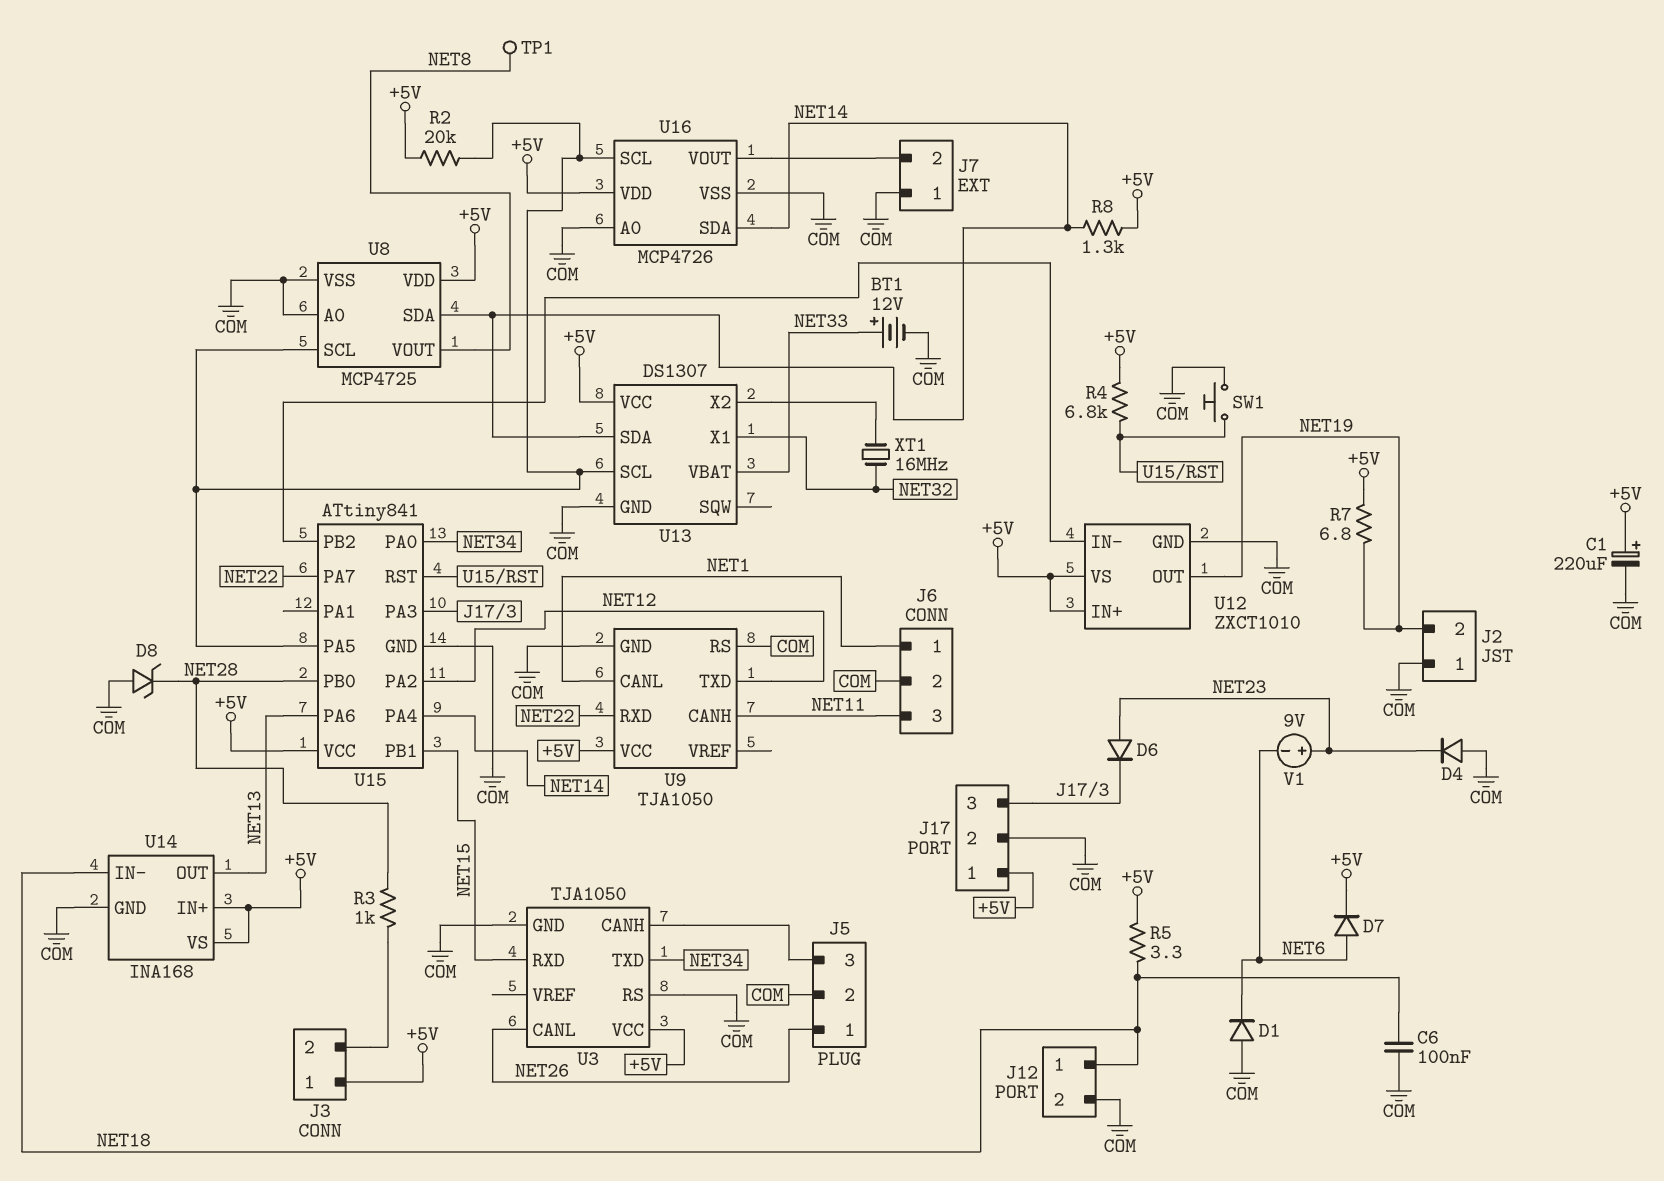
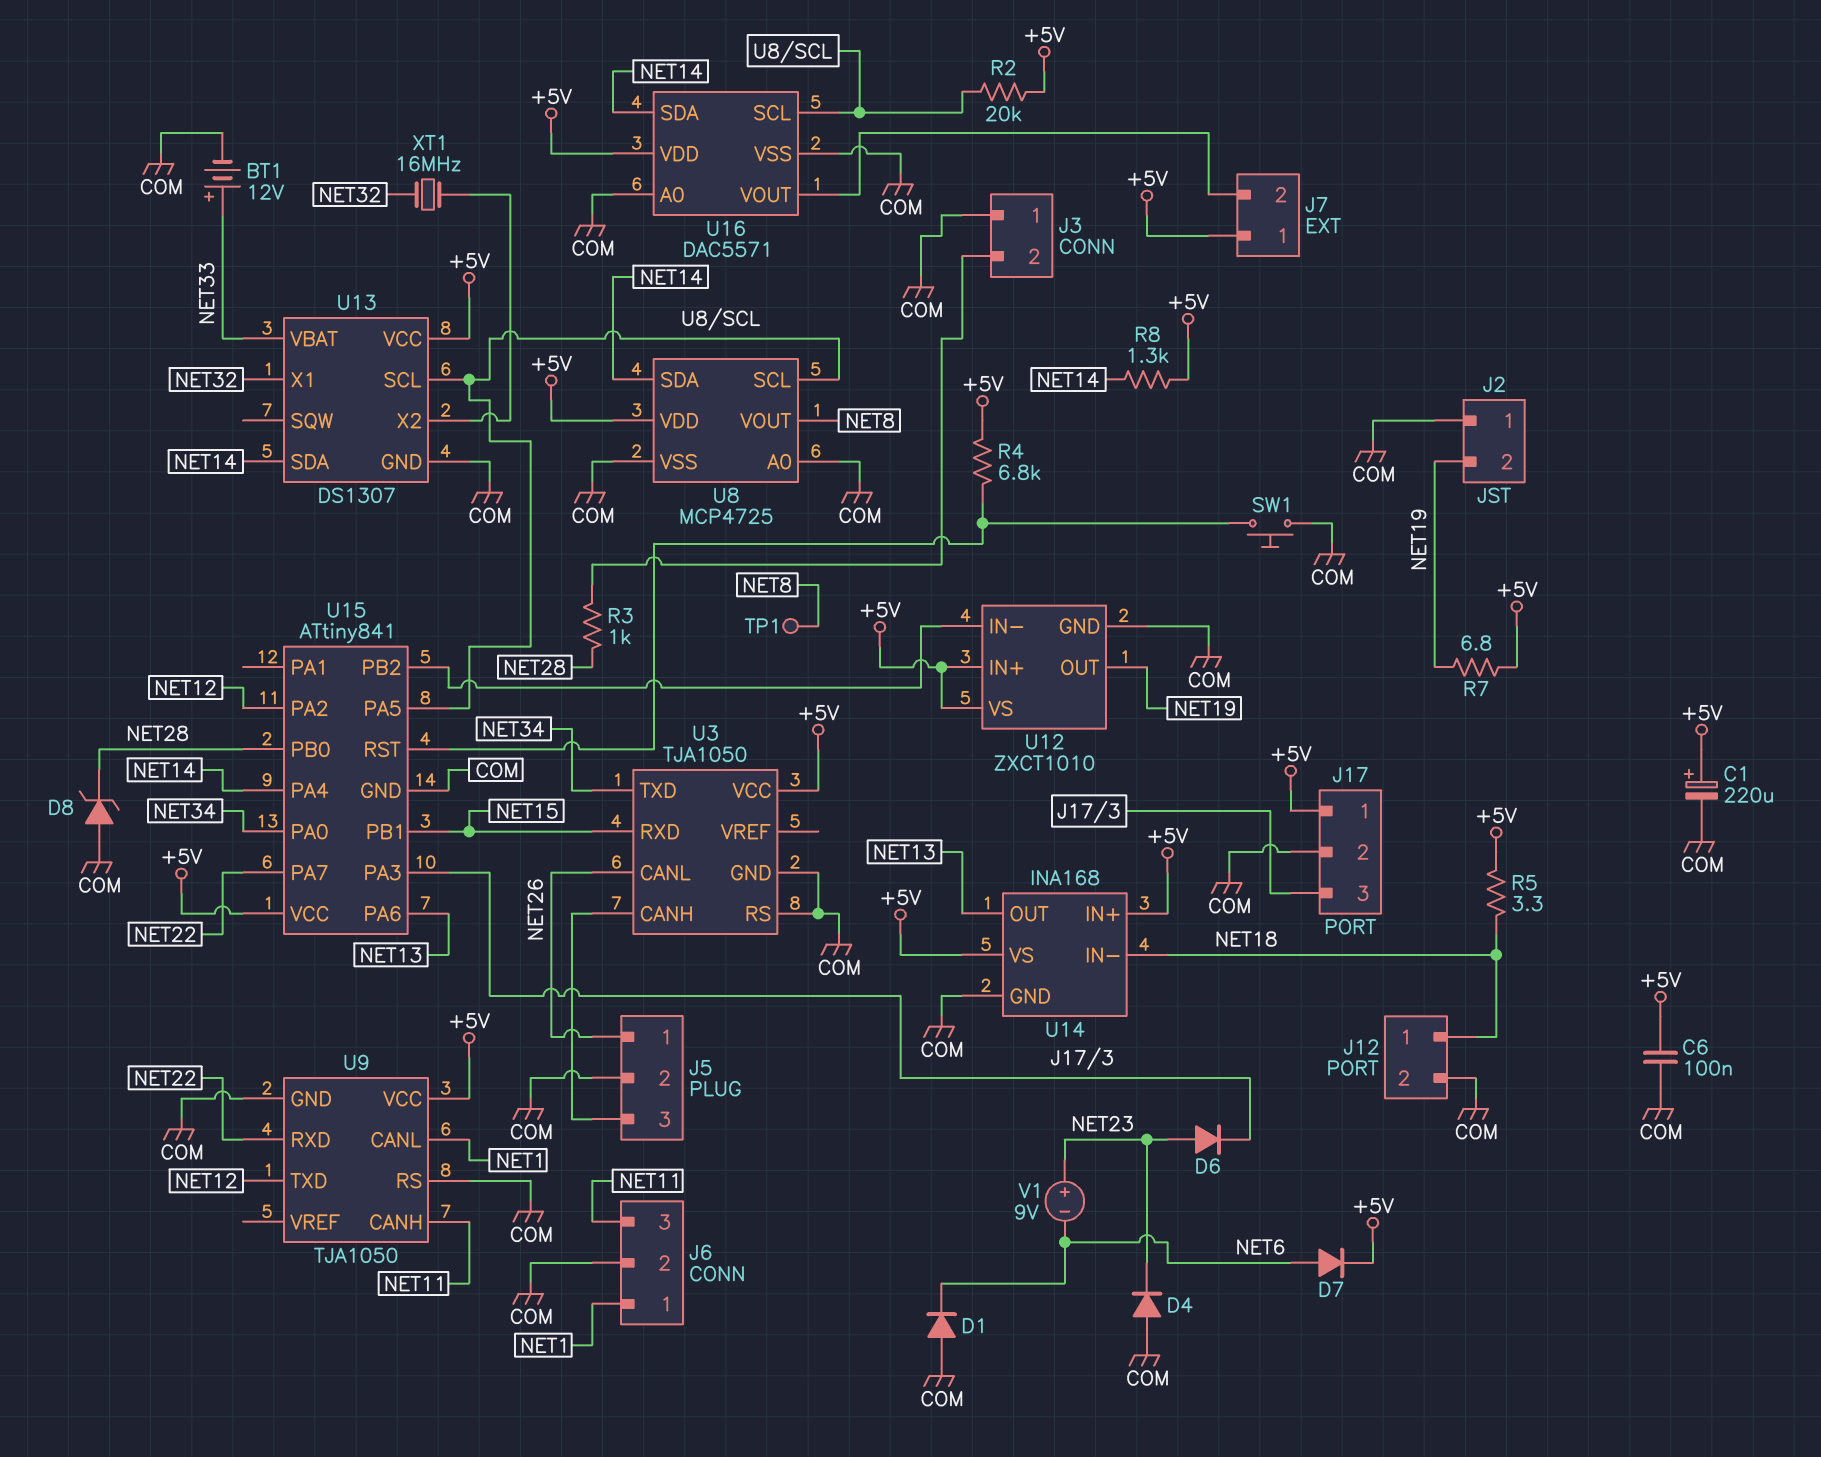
C6: 100nF (COM, NET18) -> 100nF (+5V, COM)
J3 pin 1: +5V -> COM
J7 pin 1: COM -> +5V
U16: MCP4726 -> DAC5571

